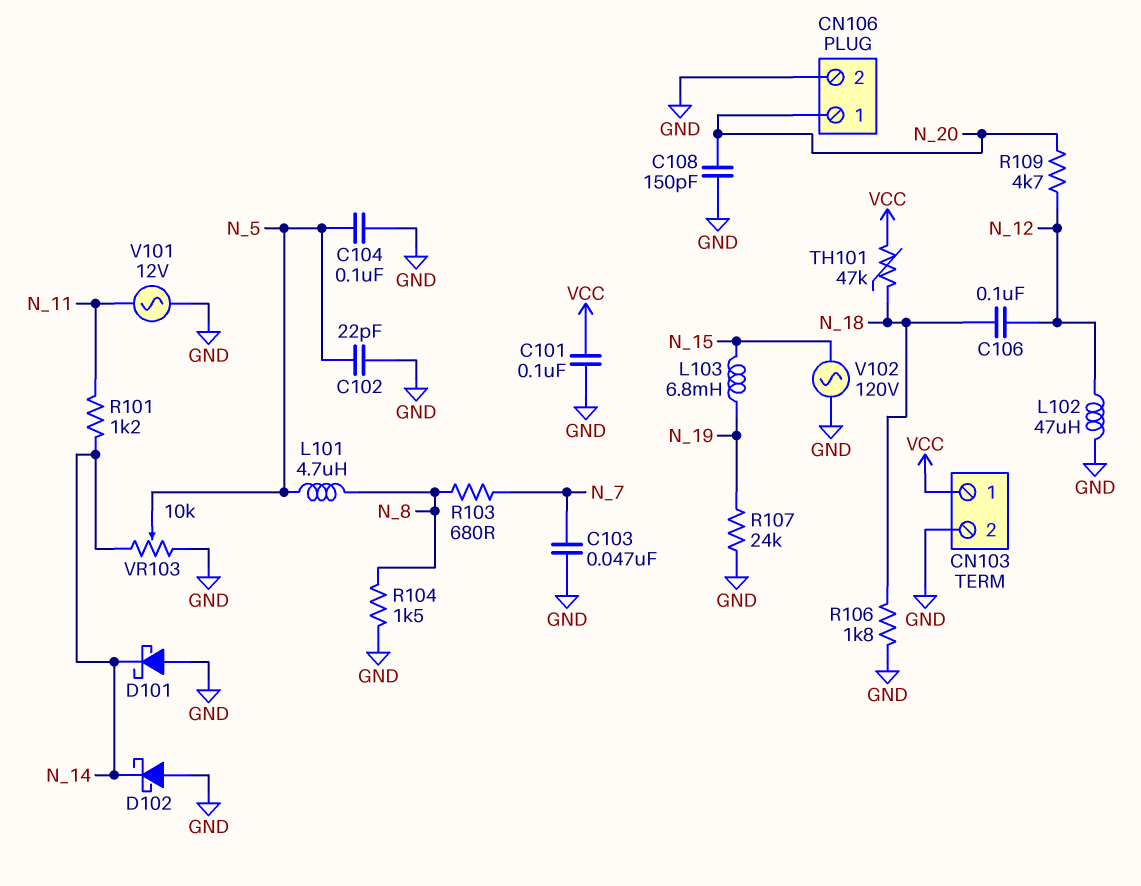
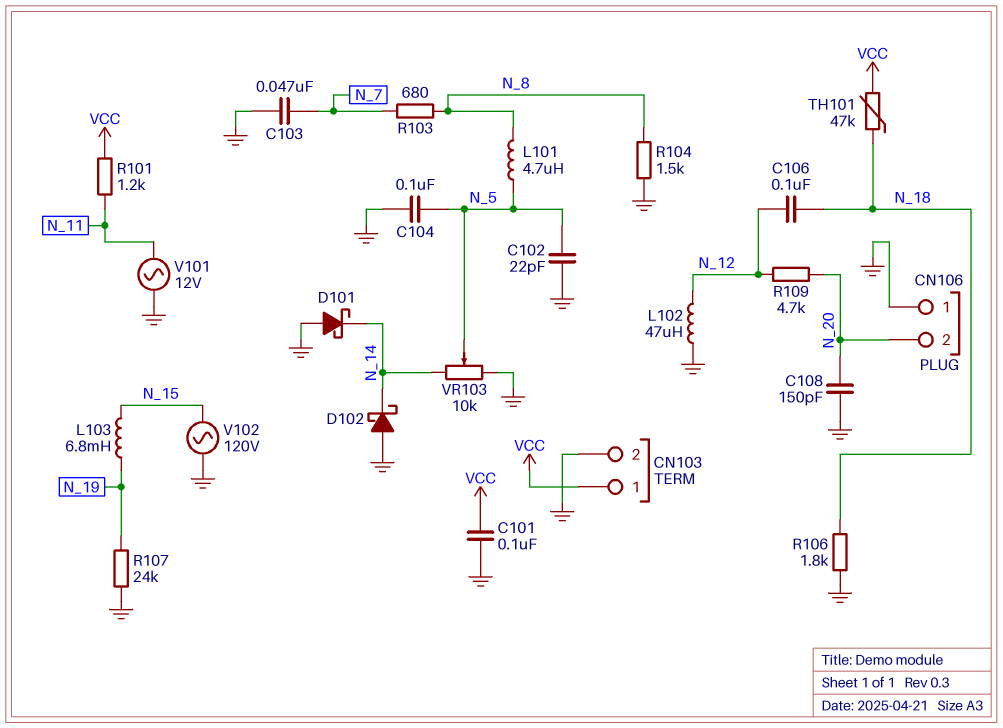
CN106 pin 1: N_20 -> GND
CN106 pin 2: GND -> N_20
R101: 1.2k (N_11, N_14) -> 1.2k (N_11, VCC)

